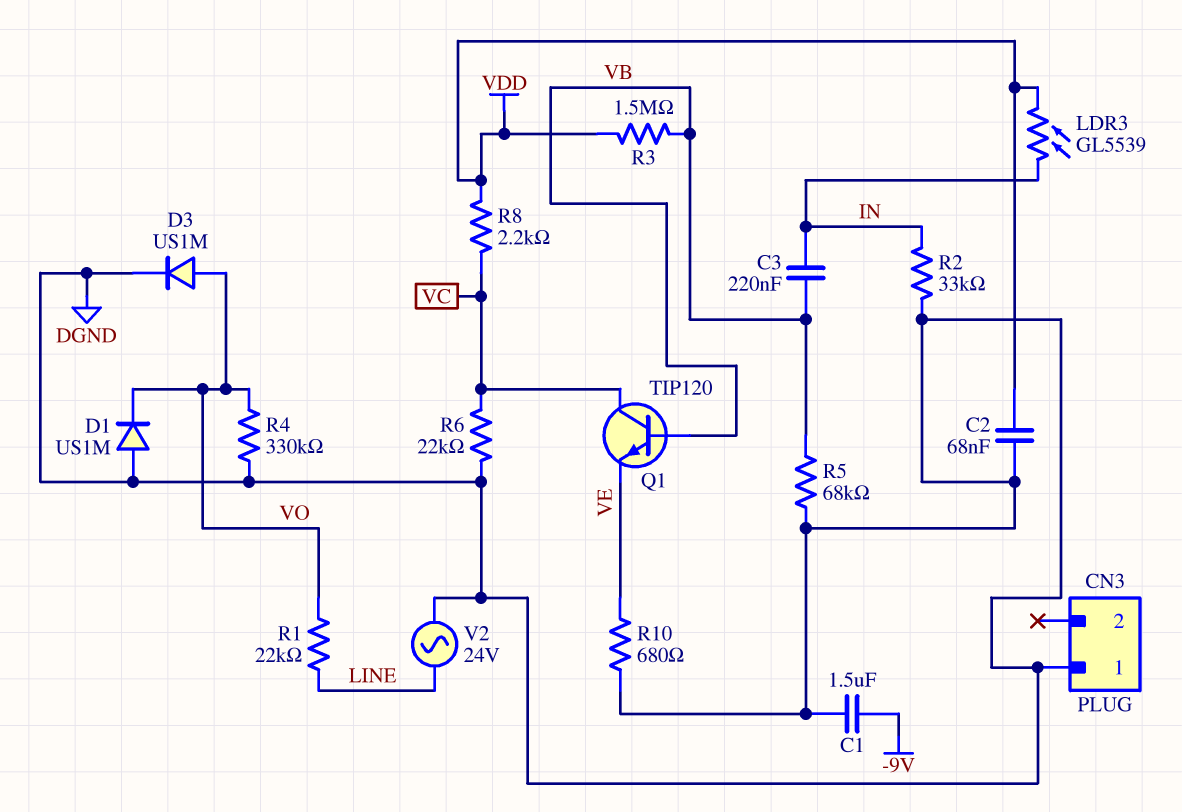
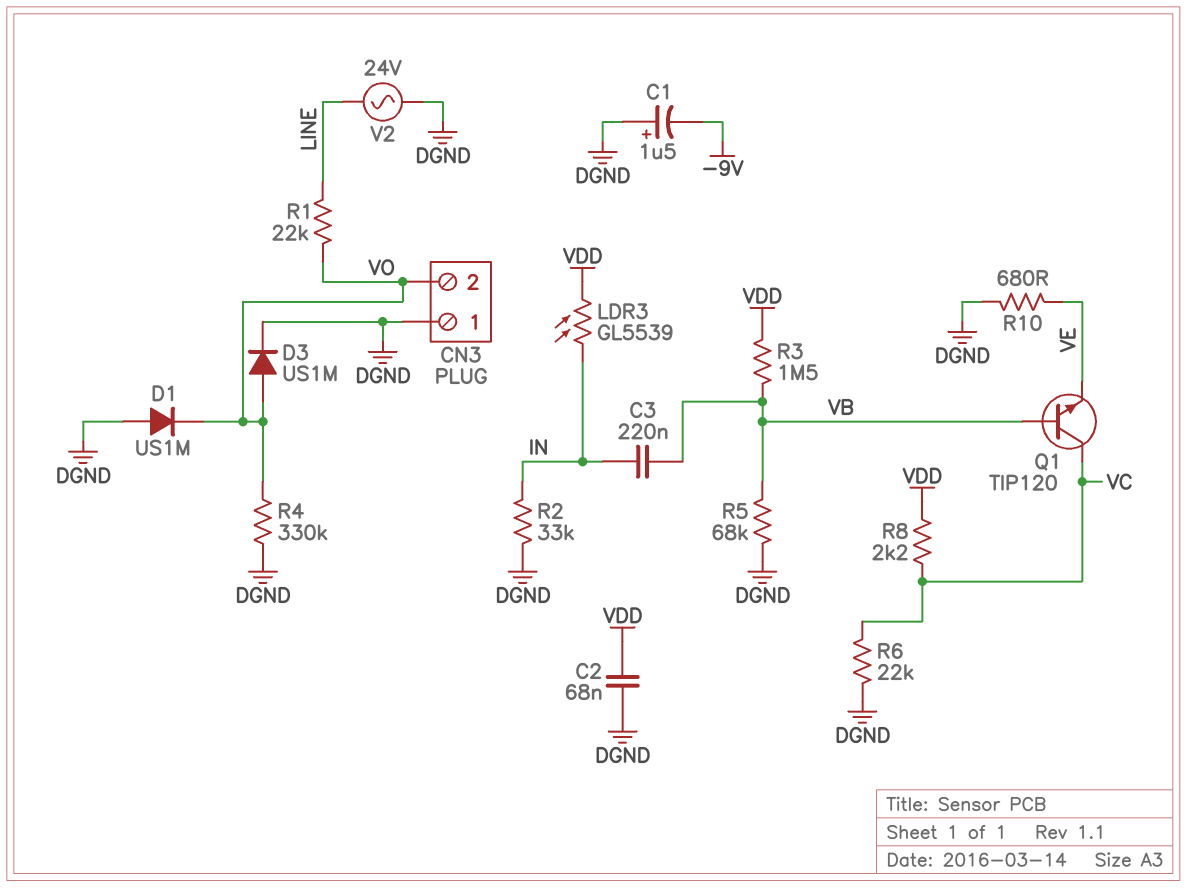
C1: 1.5uF (-9V, DGND) -> 1.5uF (plus DGND, minus -9V)
CN3 pin 2: none -> VO

